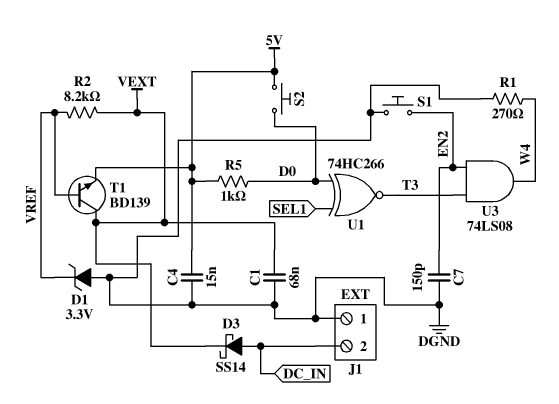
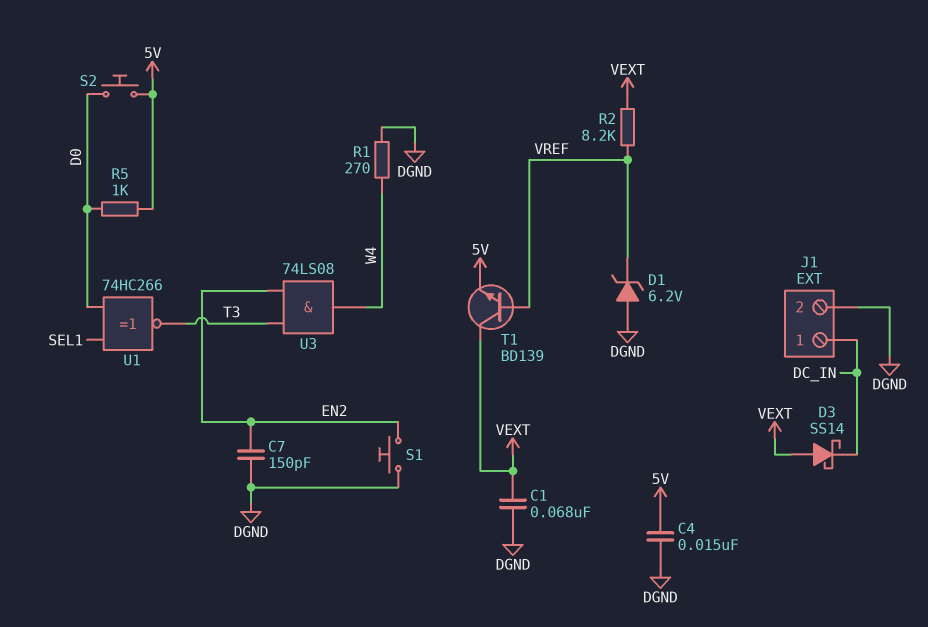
D1: zener 3.3V (A DGND, K VREF) -> zener 6.2V (A DGND, K VREF)
D3: schottky SS14 (A DC_IN, K VEXT) -> schottky SS14 (A VEXT, K DC_IN)
J1 pin 1: DGND -> DC_IN
J1 pin 2: DC_IN -> DGND

